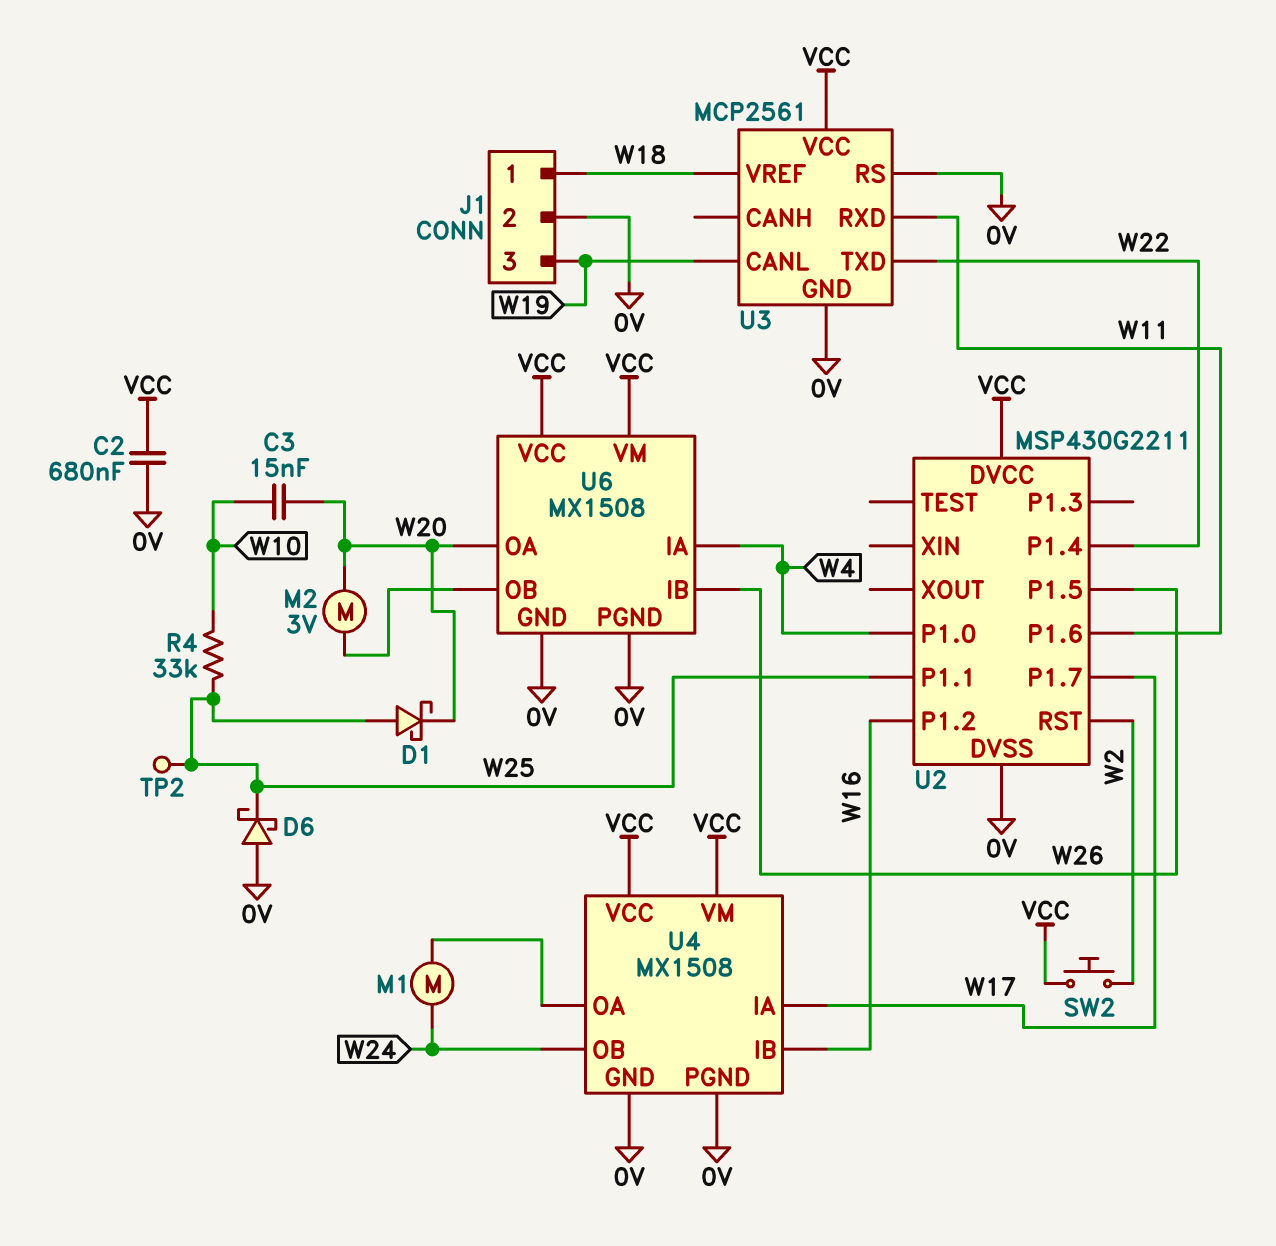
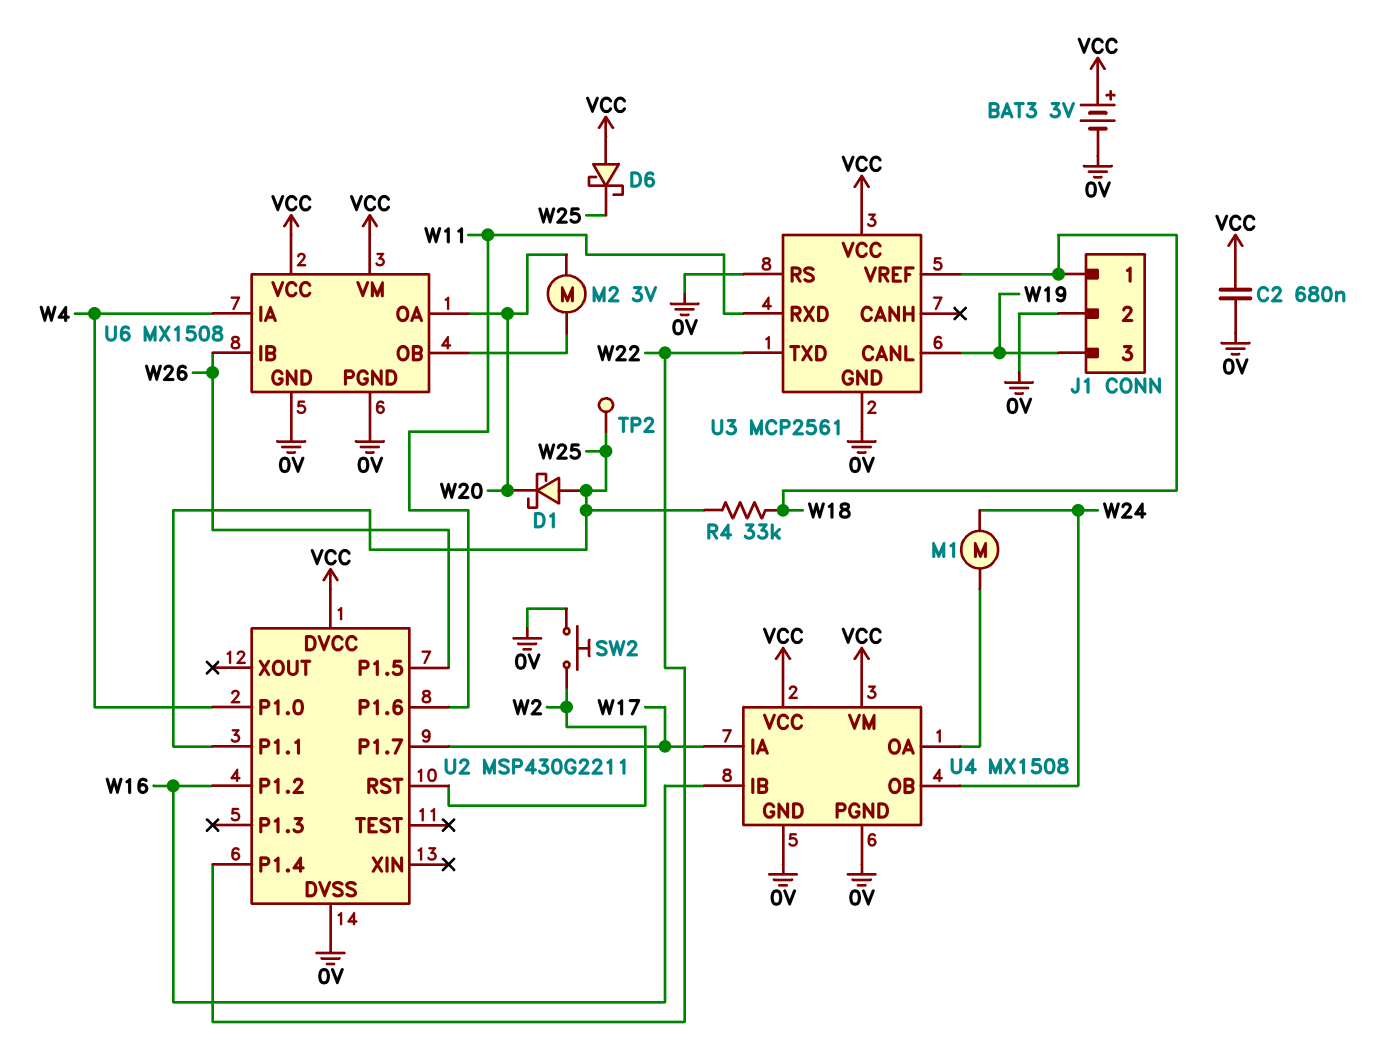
BAT3: none -> 3V (plus VCC, minus 0V)
C3: 15nF (W10, W20) -> none
D6: schottky (A 0V, K W25) -> schottky (A VCC, K W25)
R4: 33k (W10, W25) -> 33k (W18, W25)
SW2: button (VCC, W2) -> button (0V, W2)

